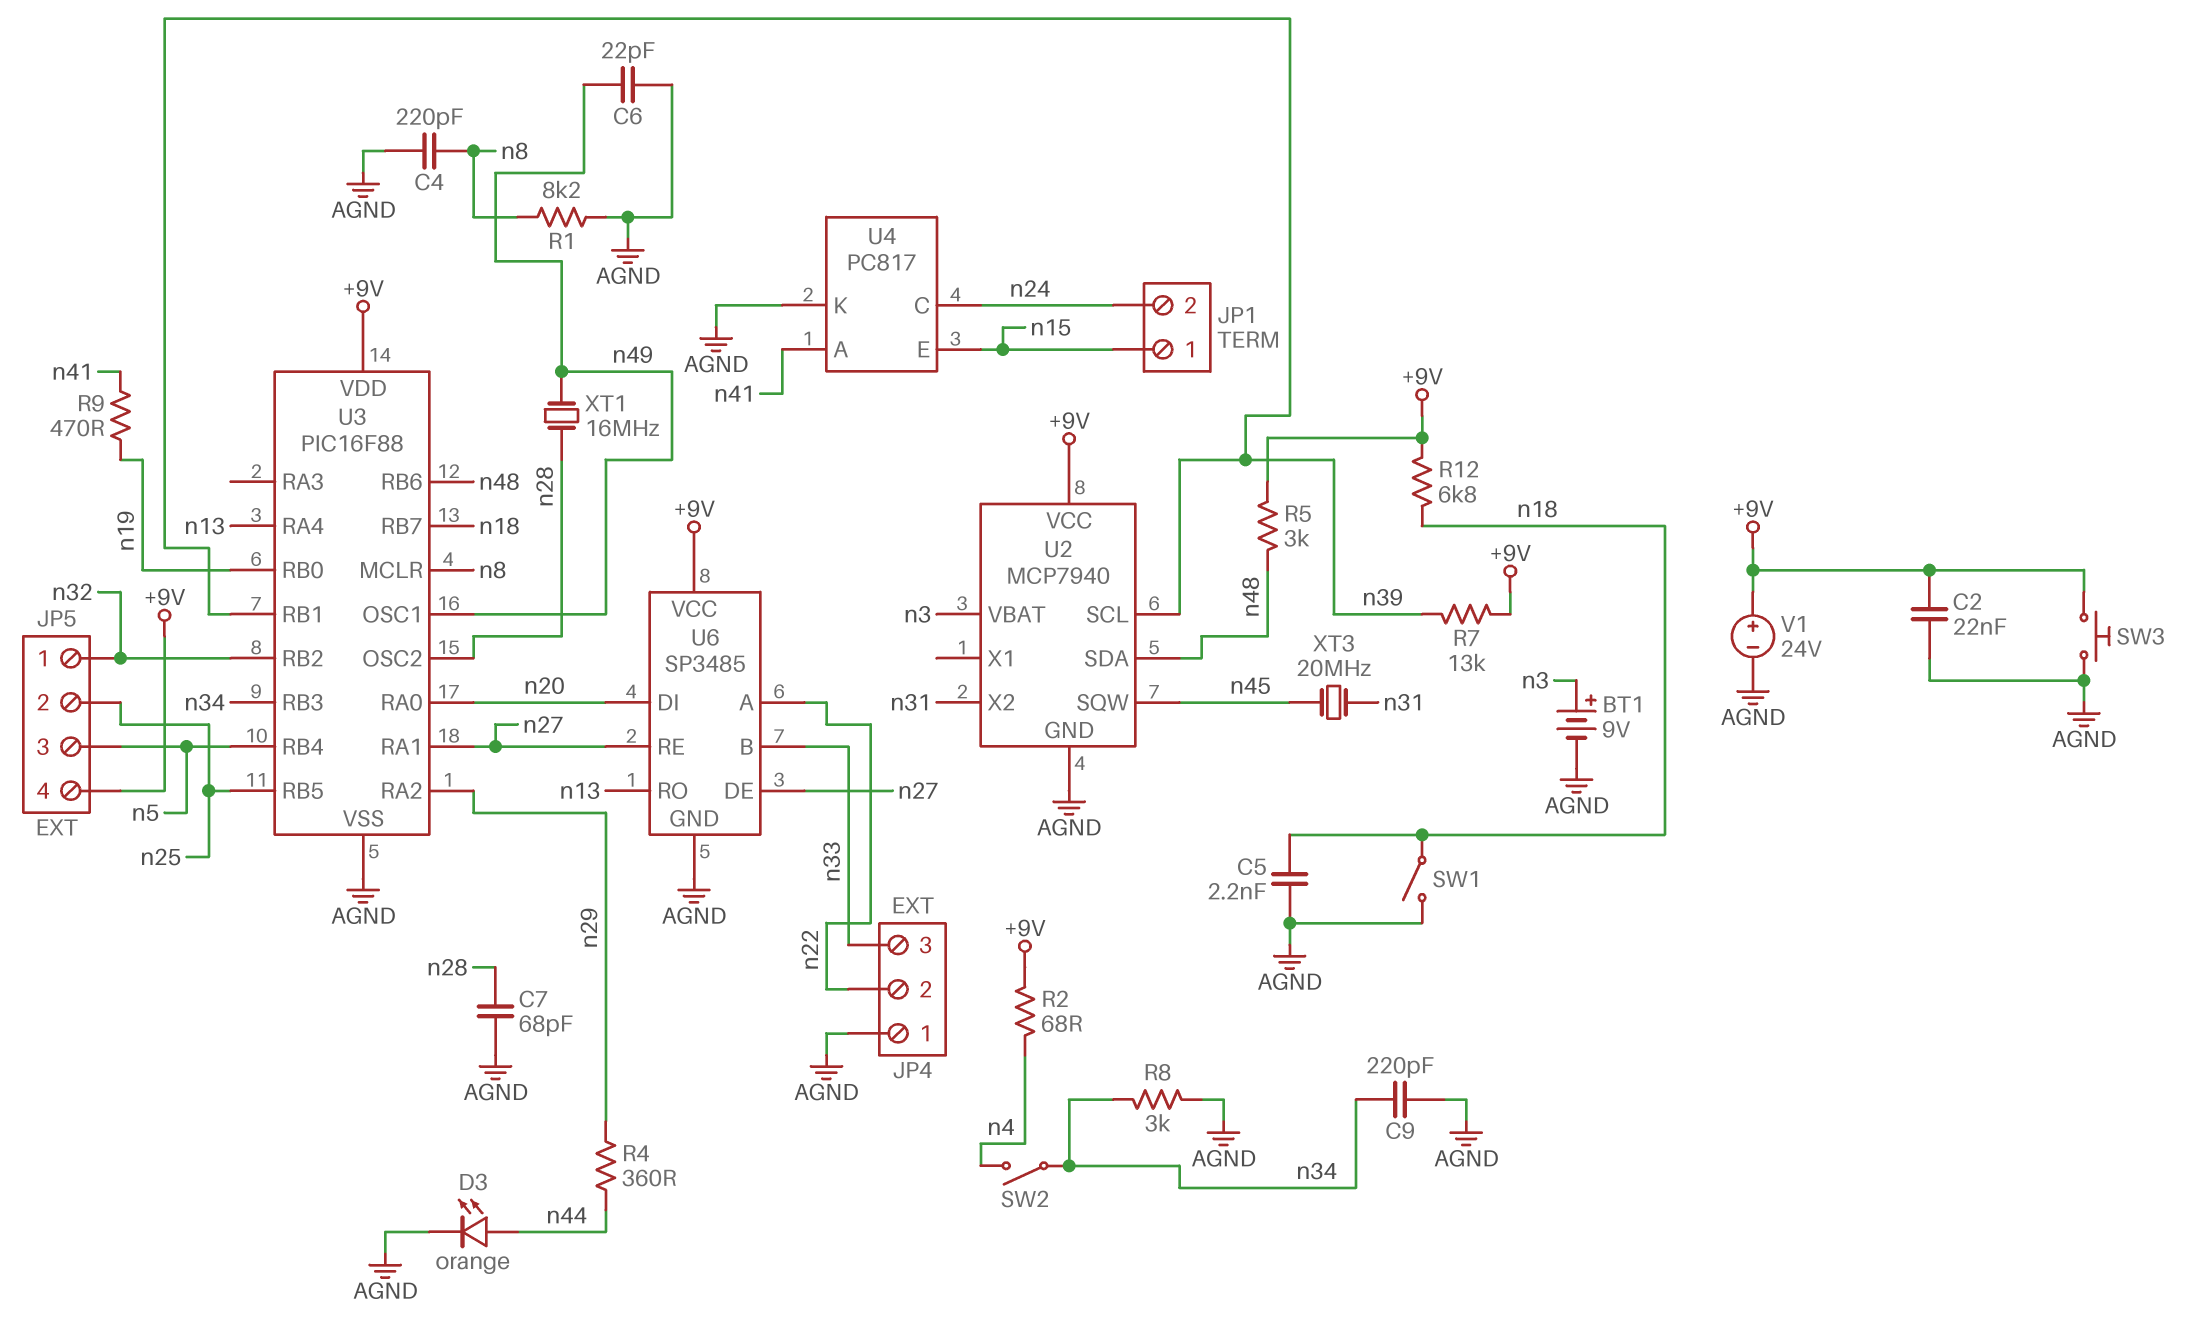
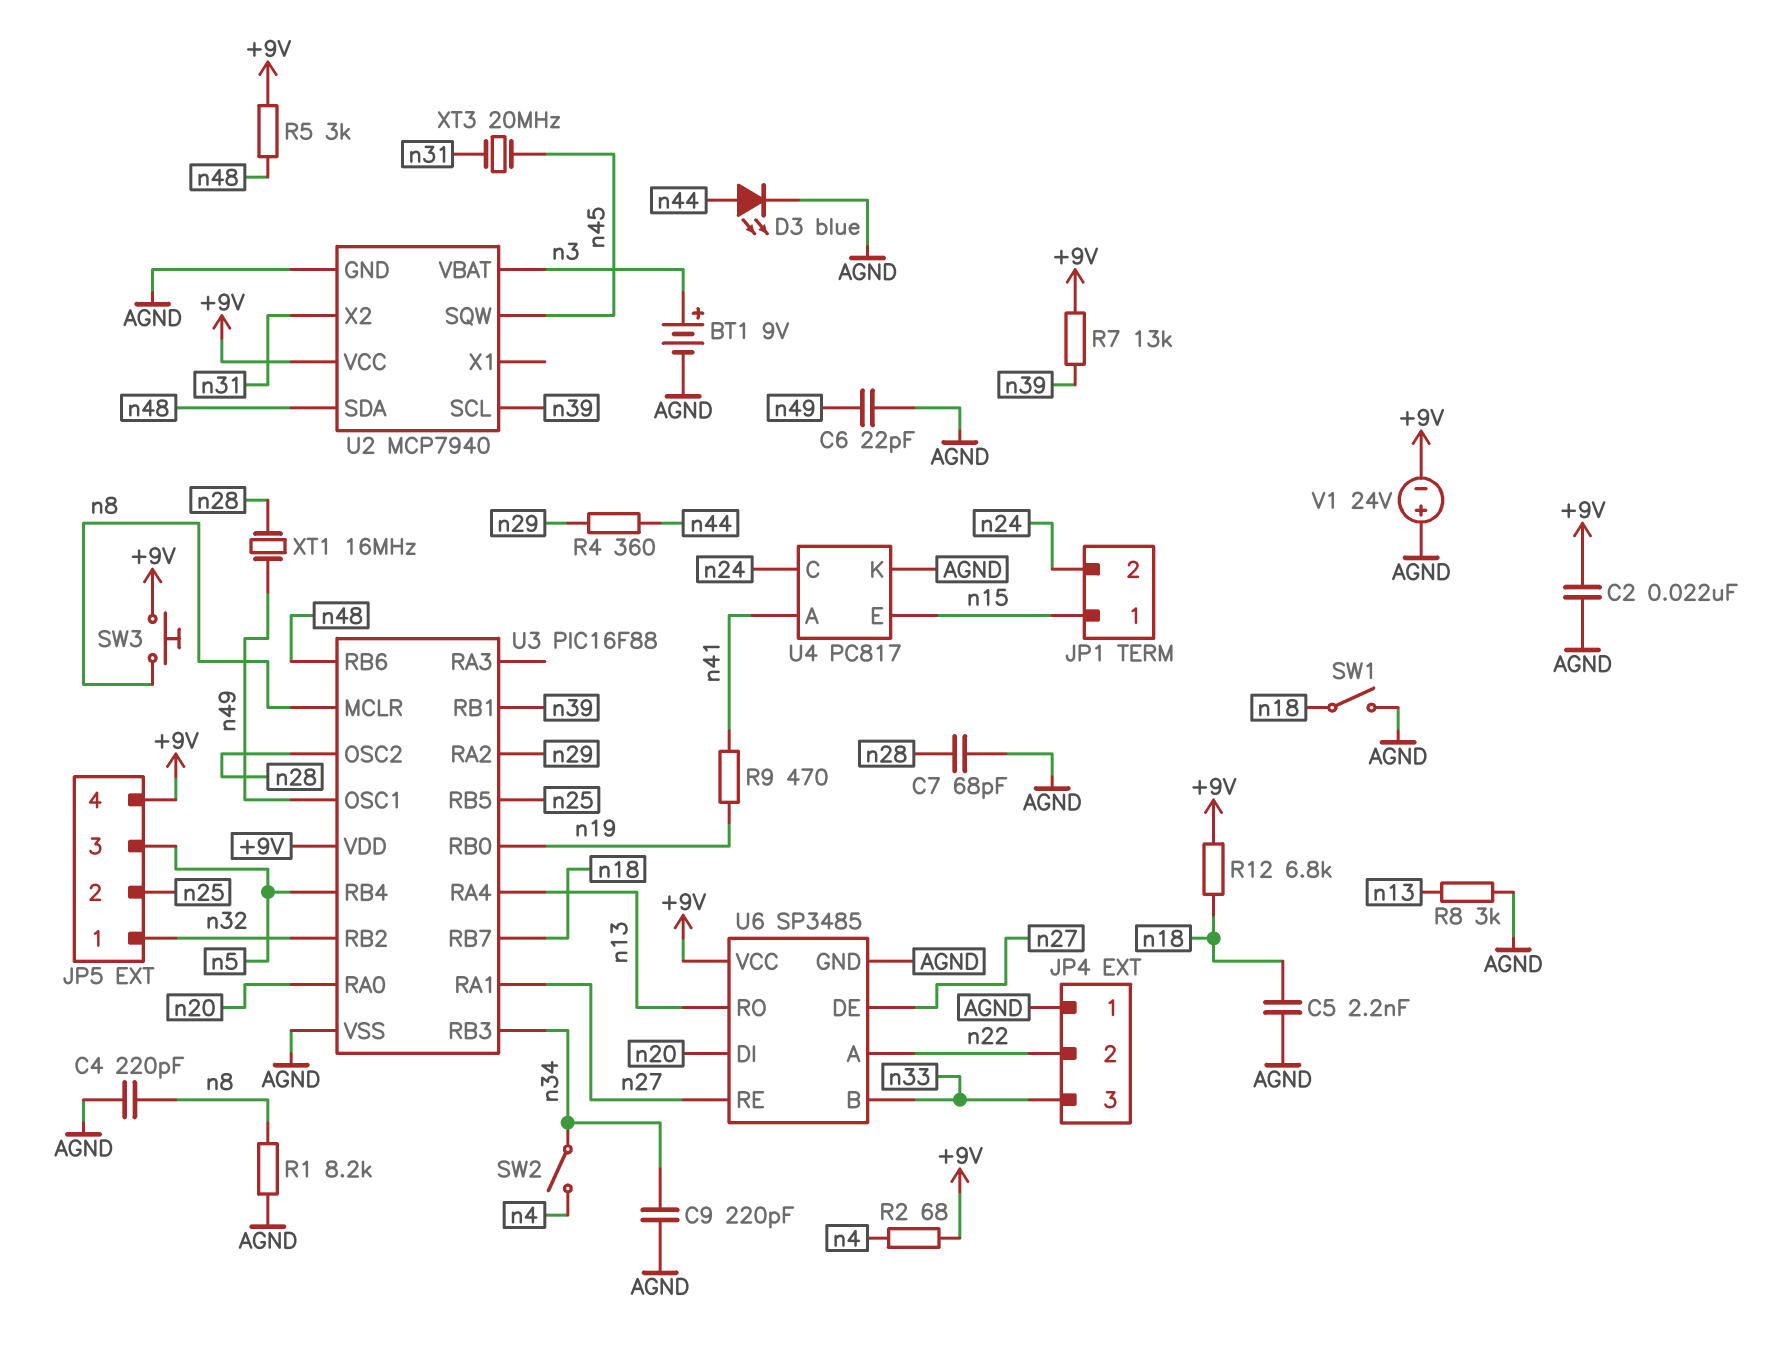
D3: LED orange (A n44, K AGND) -> LED blue (A n44, K AGND)
R8: 3k (AGND, n34) -> 3k (AGND, n13)
SW3: button (+9V, AGND) -> button (+9V, n8)
V1: 24V (plus +9V, minus AGND) -> 24V (plus AGND, minus +9V)

